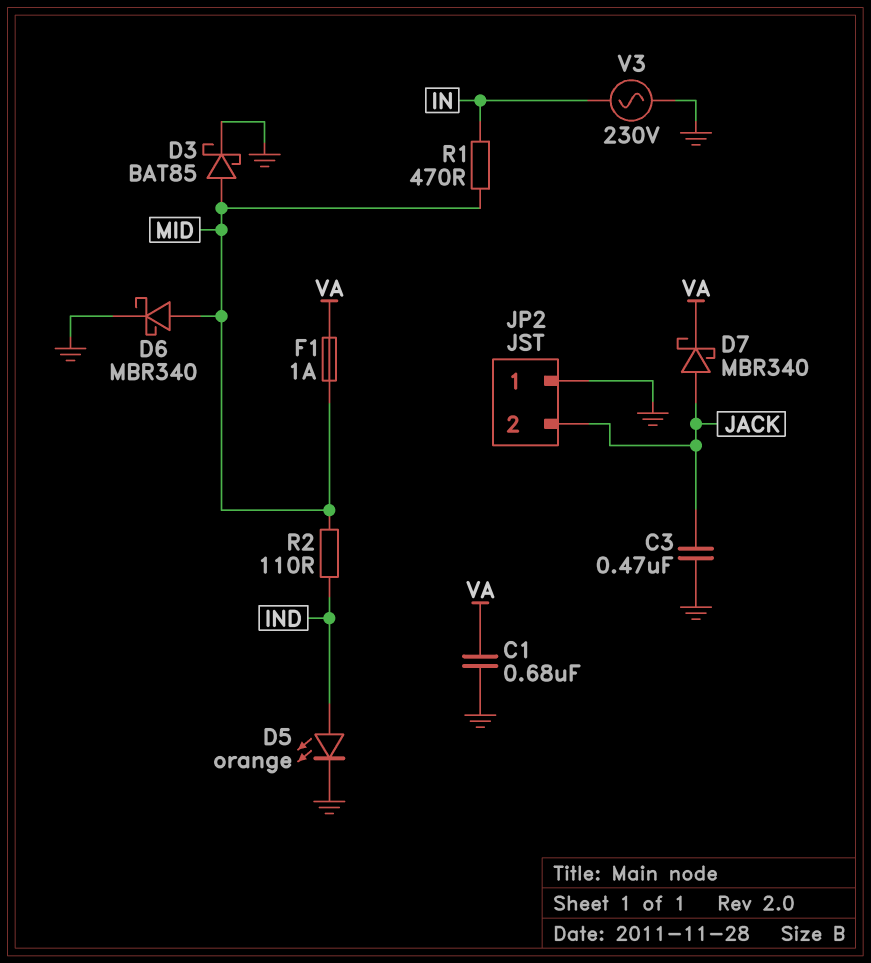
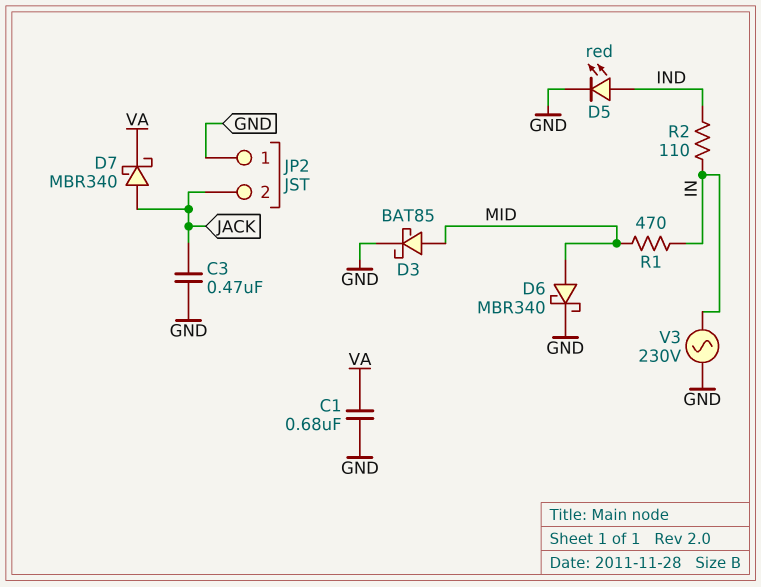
D5: LED orange (A IND, K GND) -> LED red (A IND, K GND)
F1: 1A (MID, VA) -> none
R2: 110 (IND, MID) -> 110 (IN, IND)

